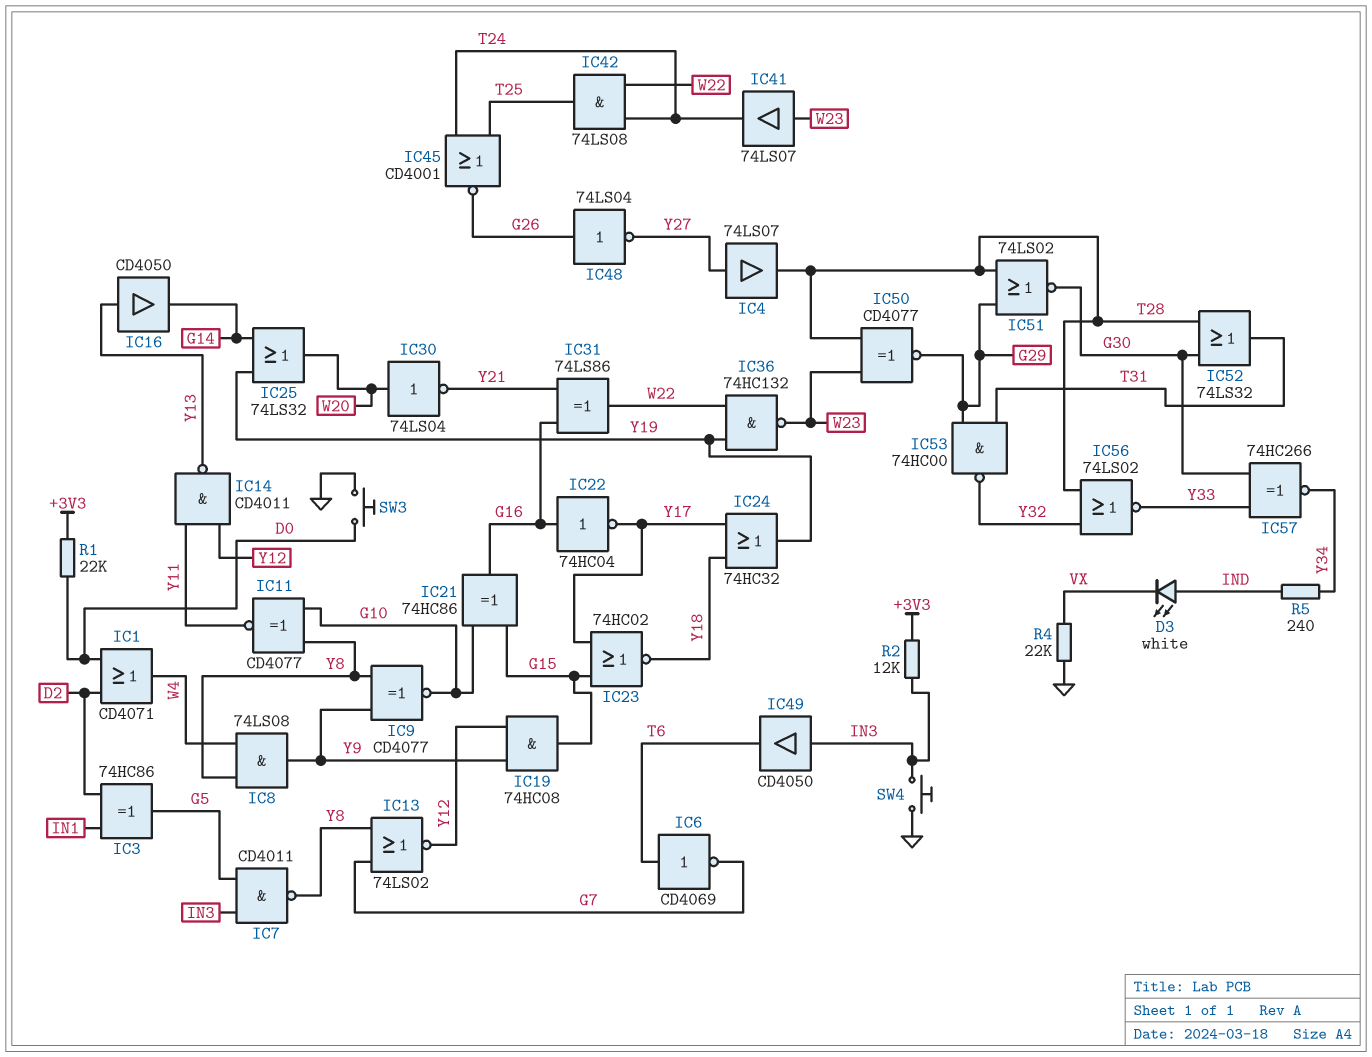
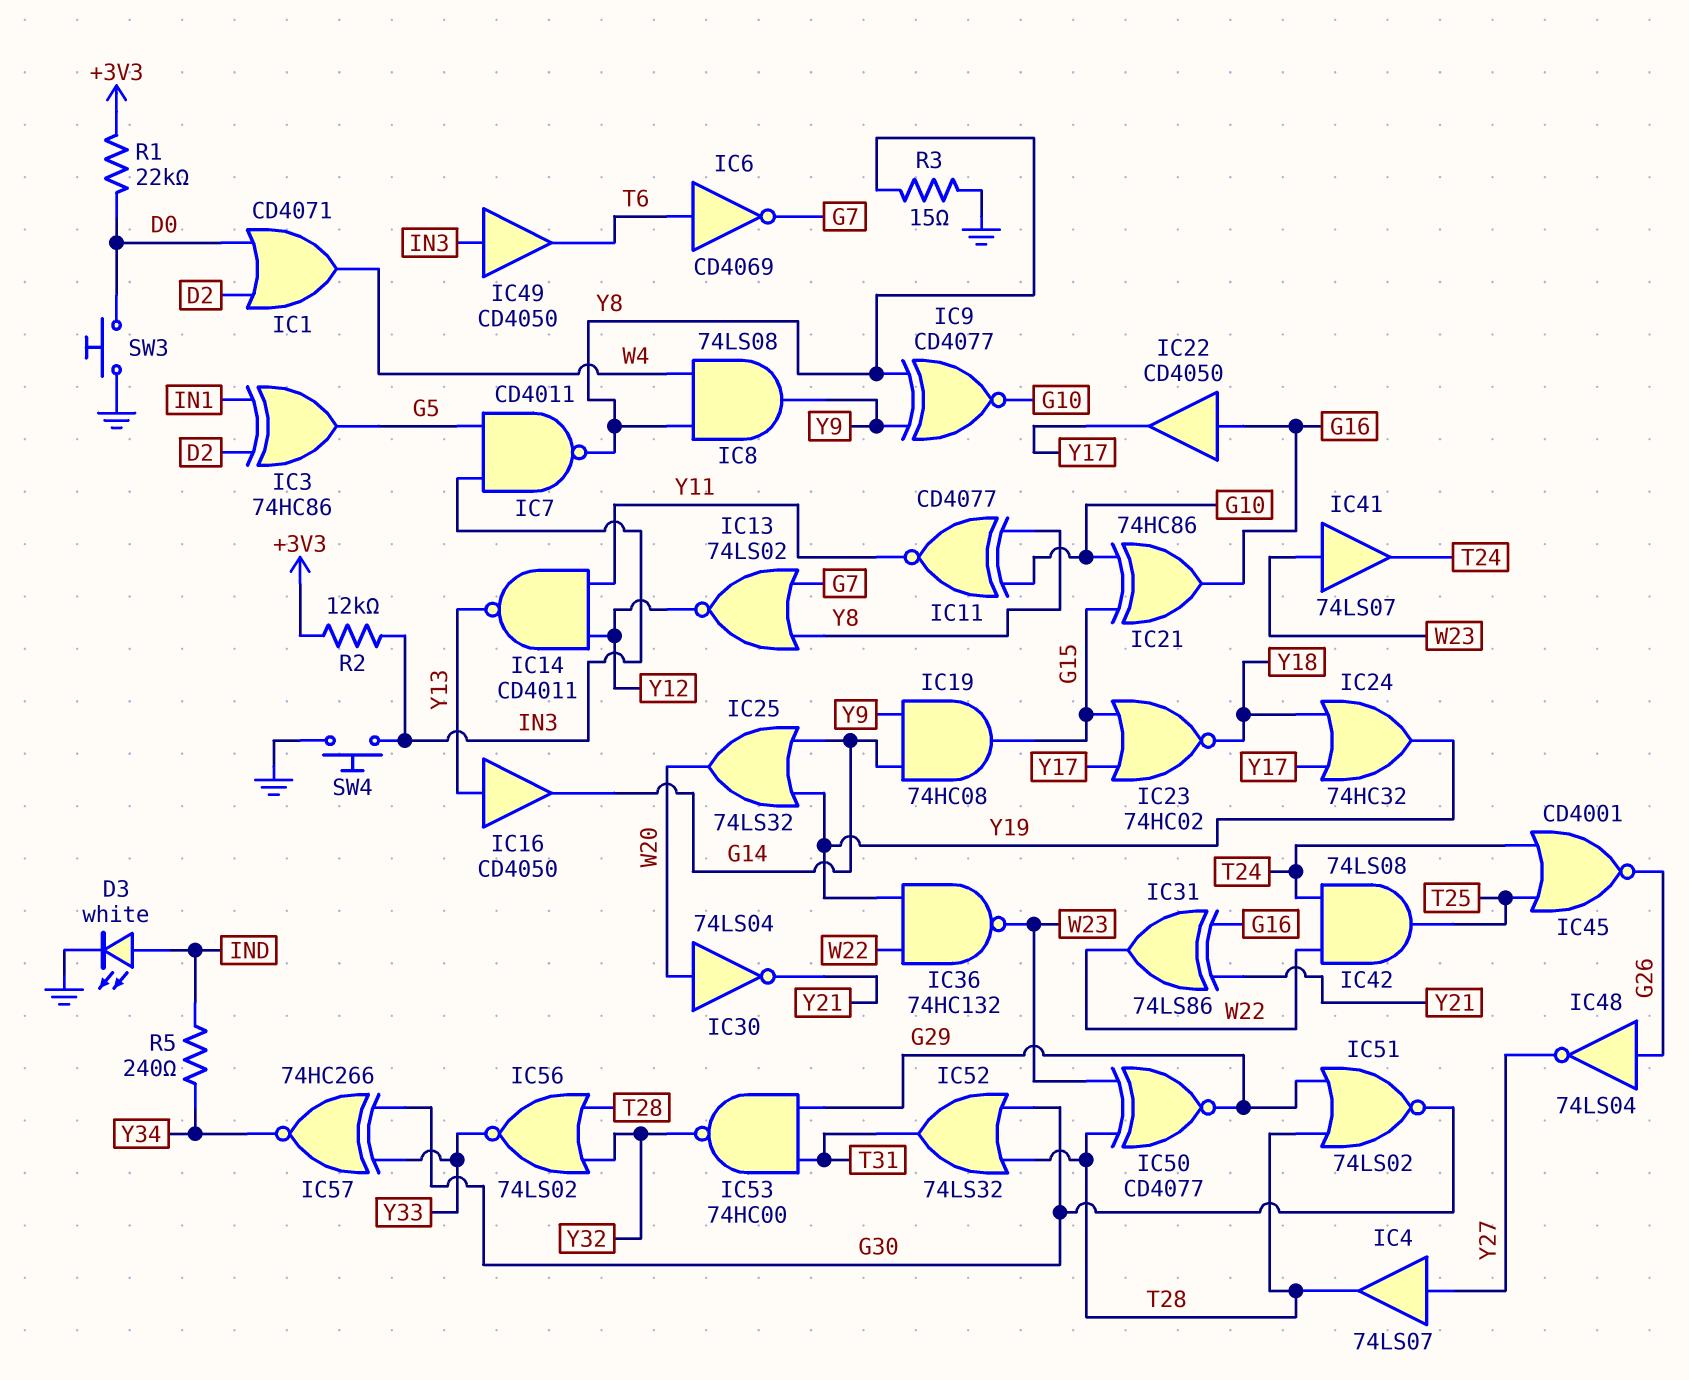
D3: LED white (A IND, K VX) -> LED white (A IND, K GND)
IC19: AND 74HC08 (in Y9, in Y12, out G15) -> AND 74HC08 (in G14, in Y9, out G15)
IC22: NOT 74HC04 (in G16, out Y17) -> buffer CD4050 (in G16, out Y17)
R3: none -> 15 (GND, Y8)
R4: 22k (GND, VX) -> none

